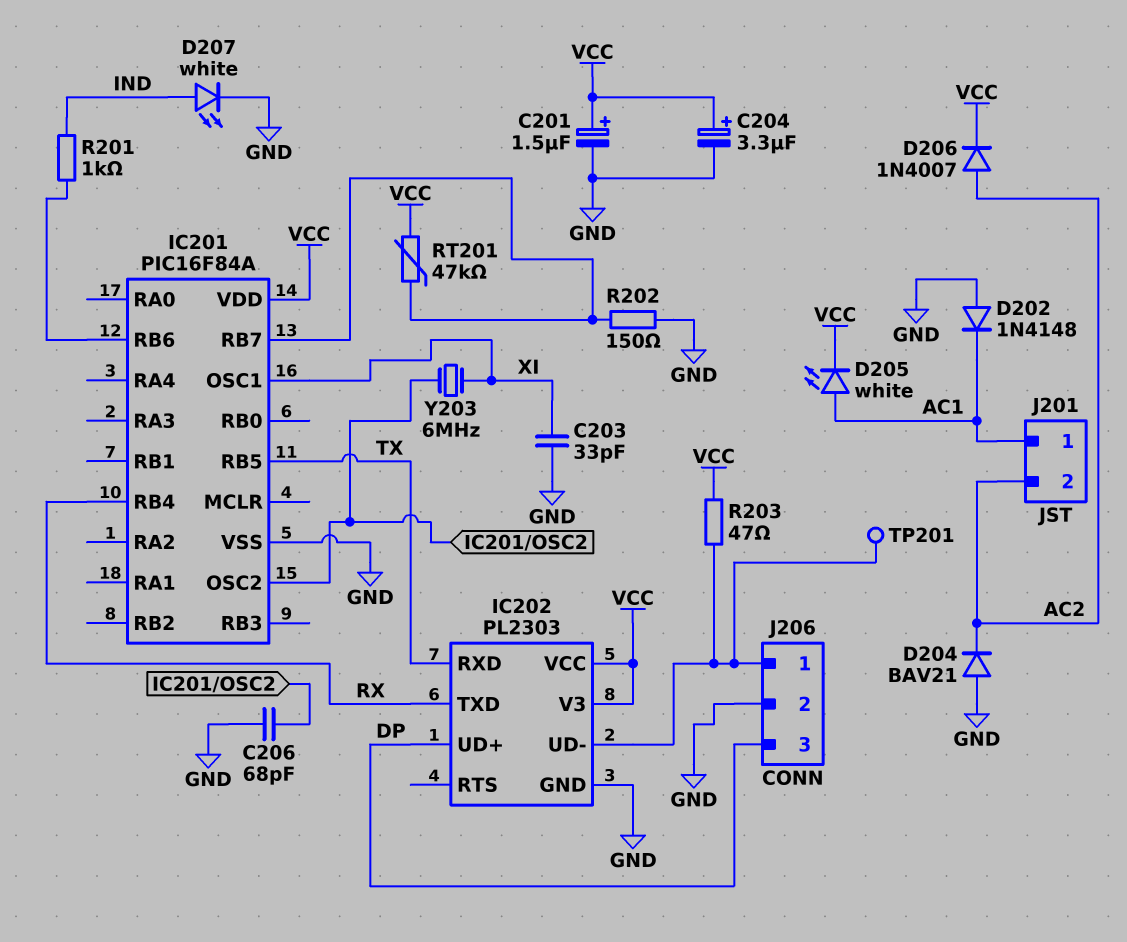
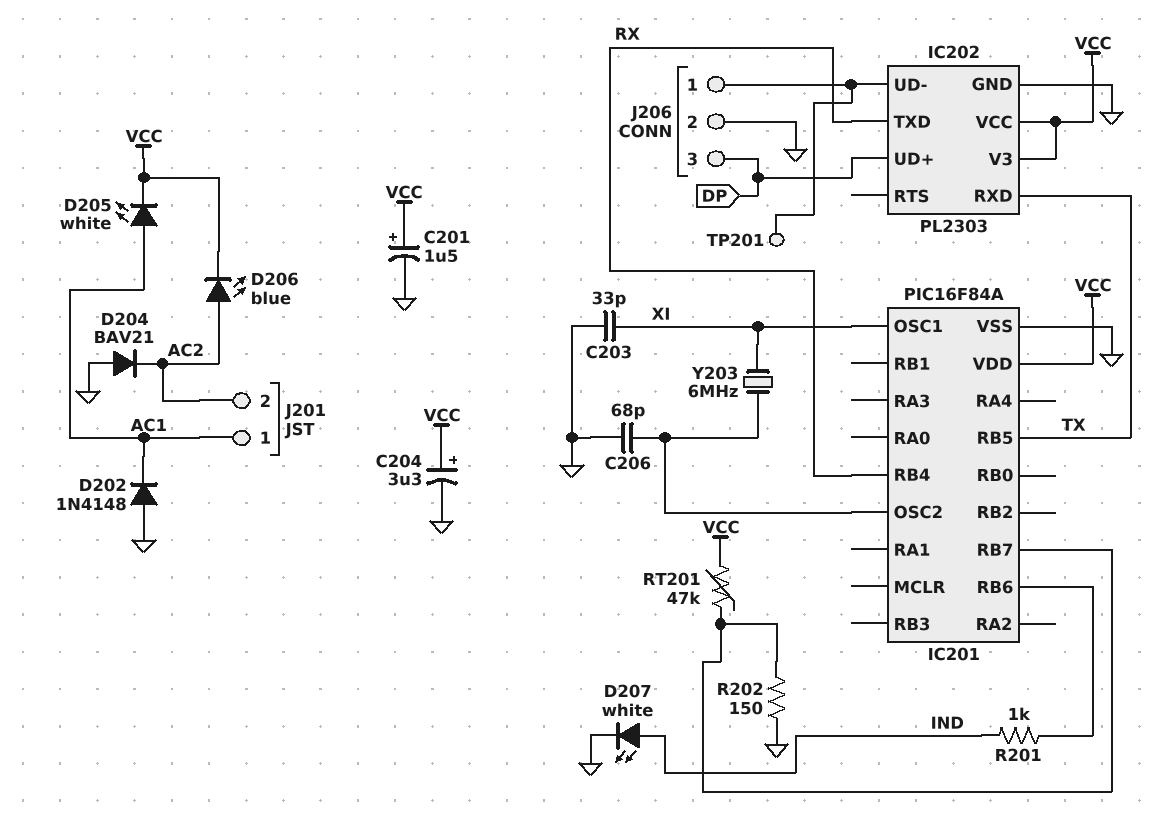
D206: diode 1N4007 (A AC2, K VCC) -> LED blue (A AC2, K VCC)
R203: 47 (IC202/UD-, VCC) -> none

